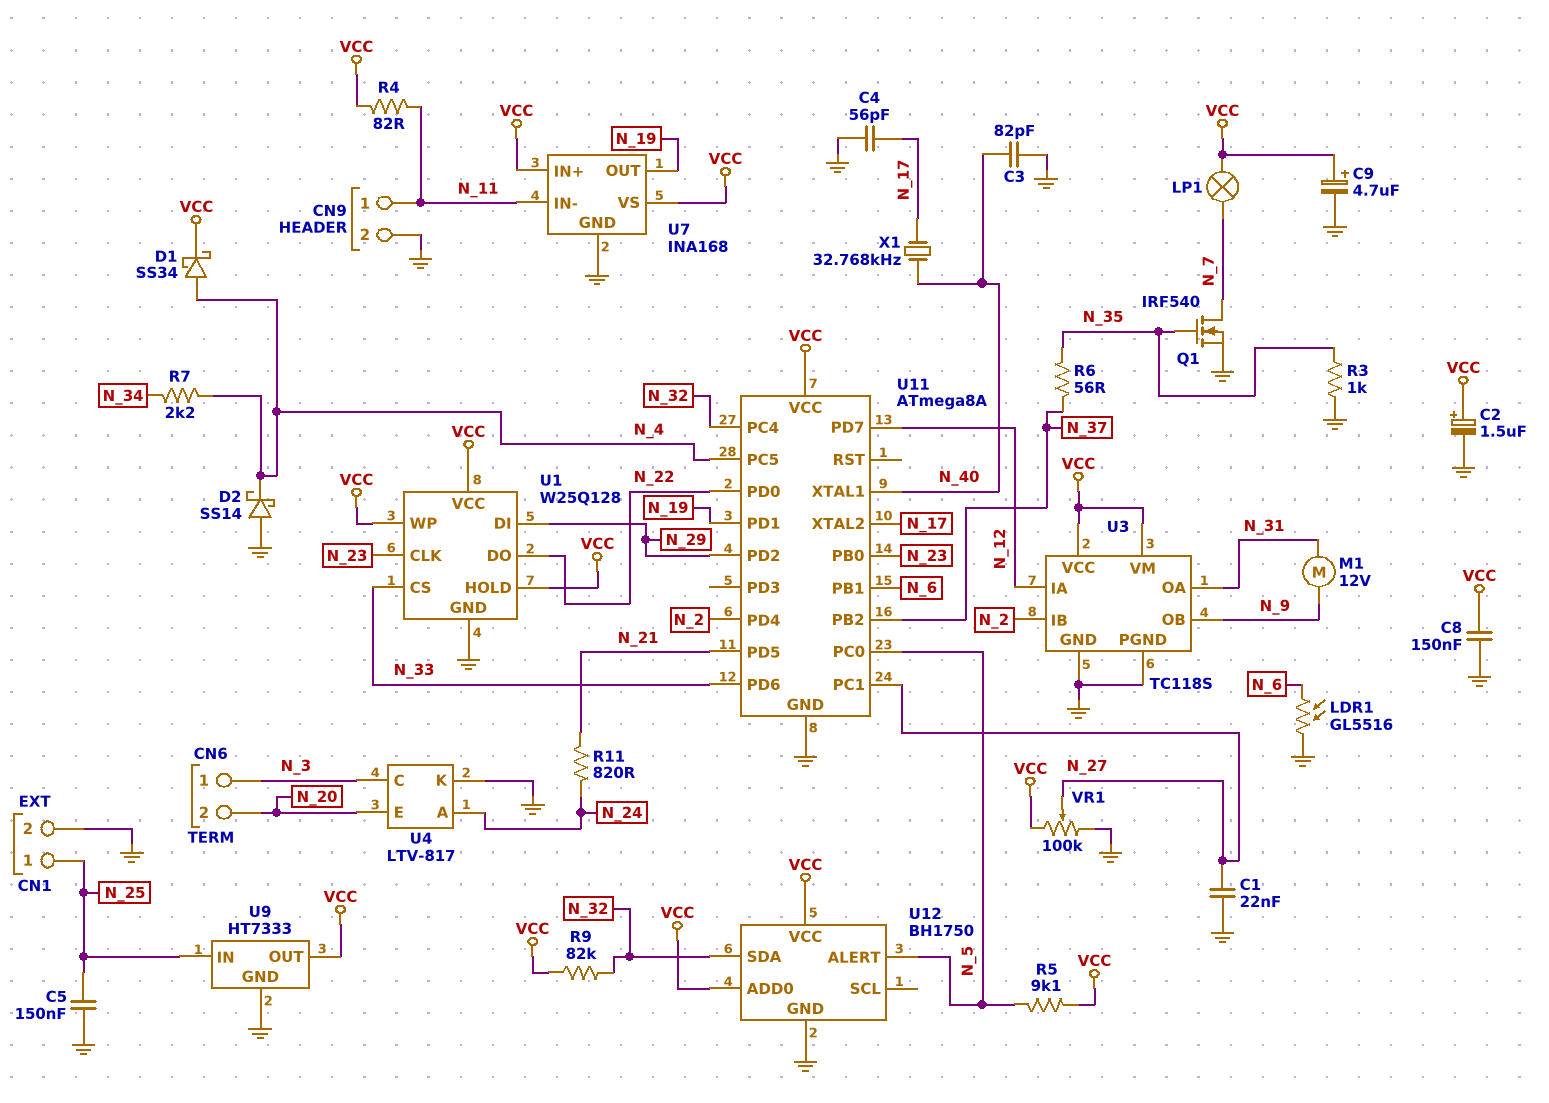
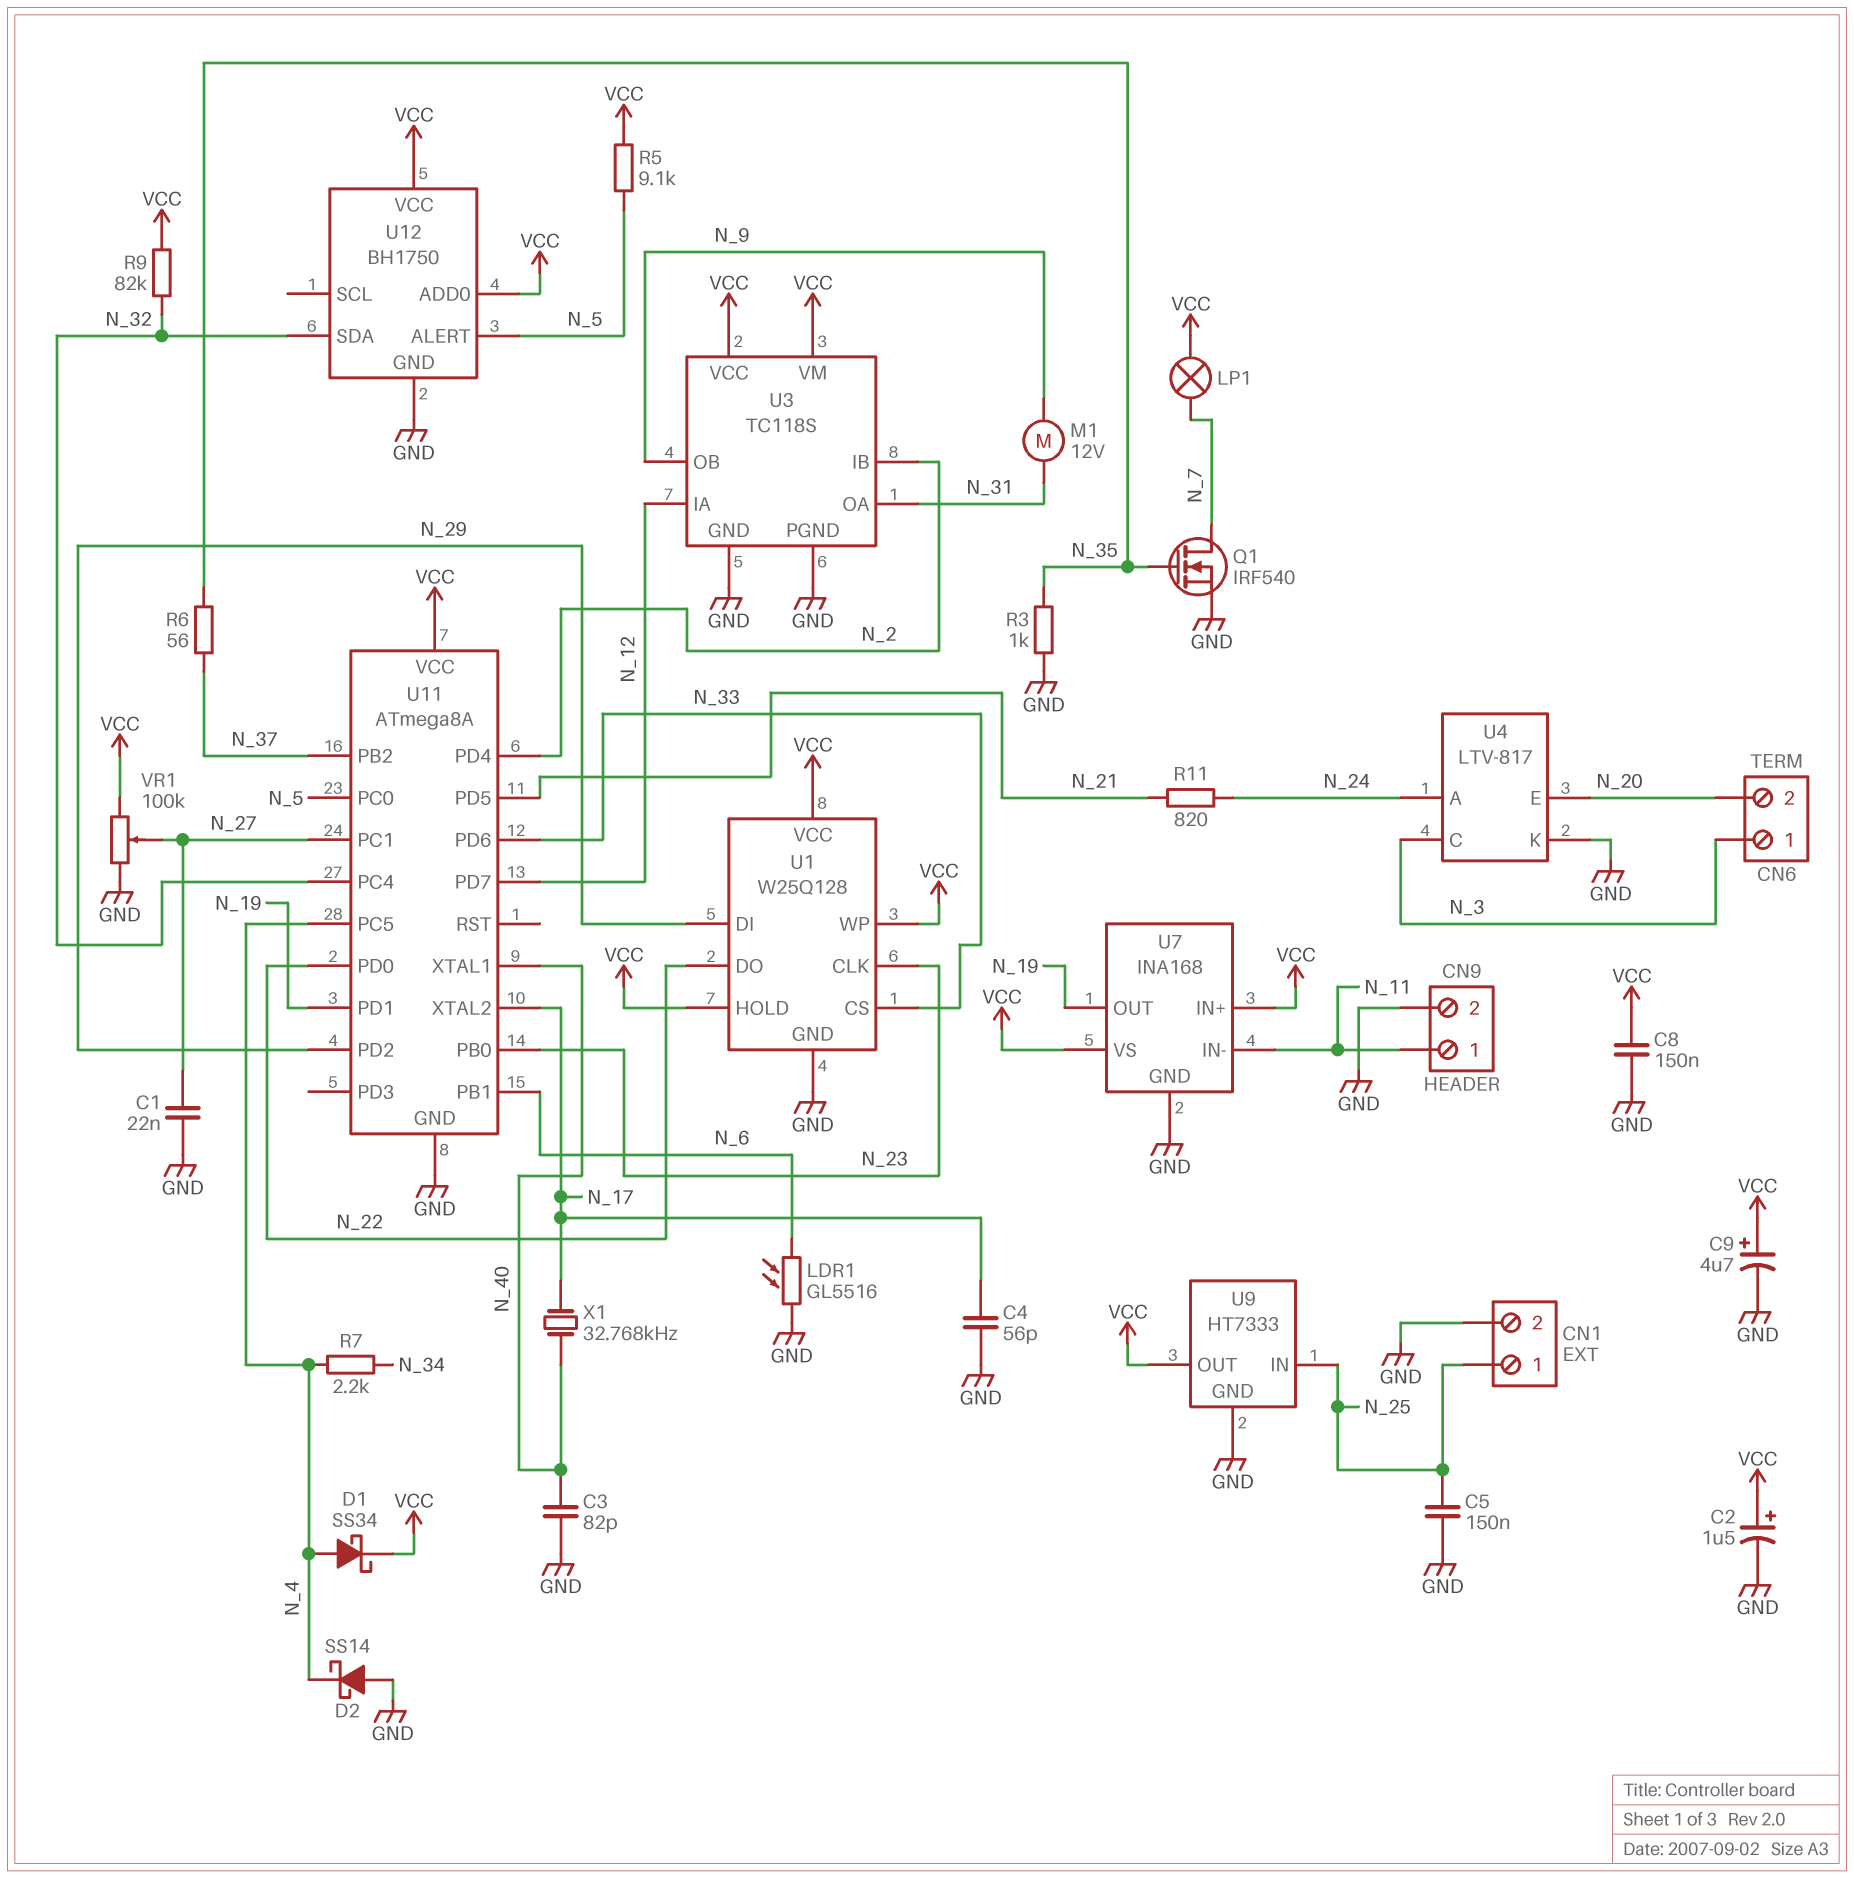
R4: 82 (N_11, VCC) -> none

